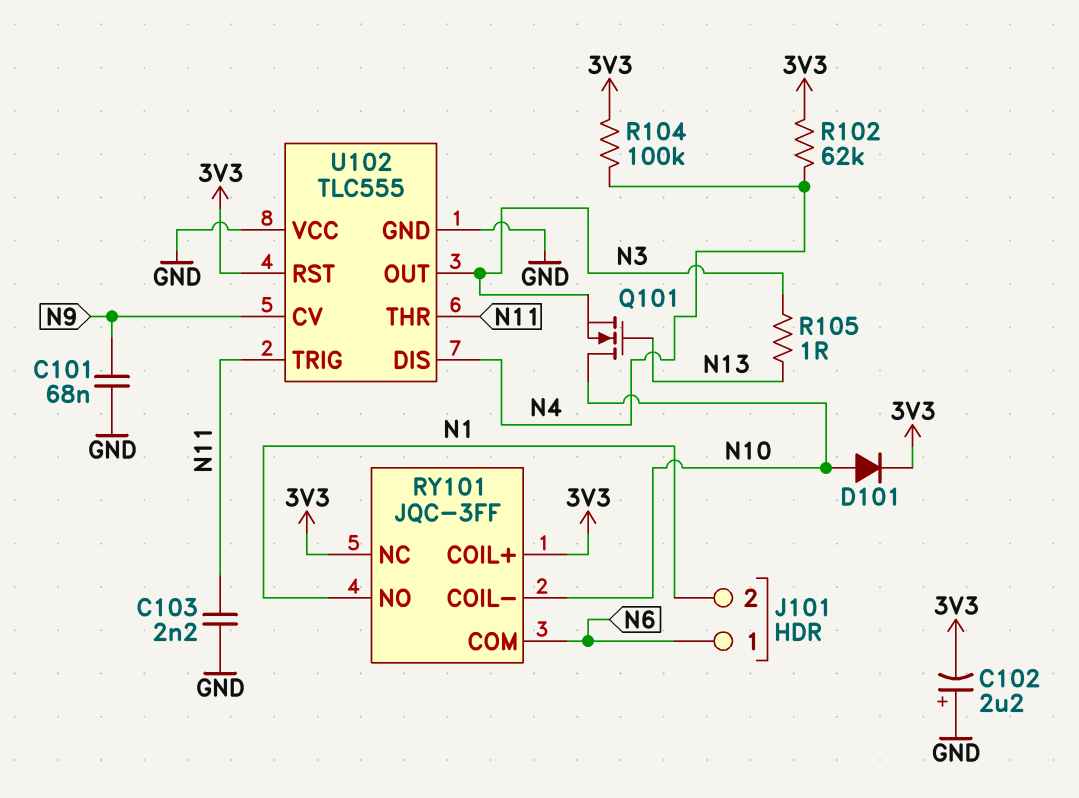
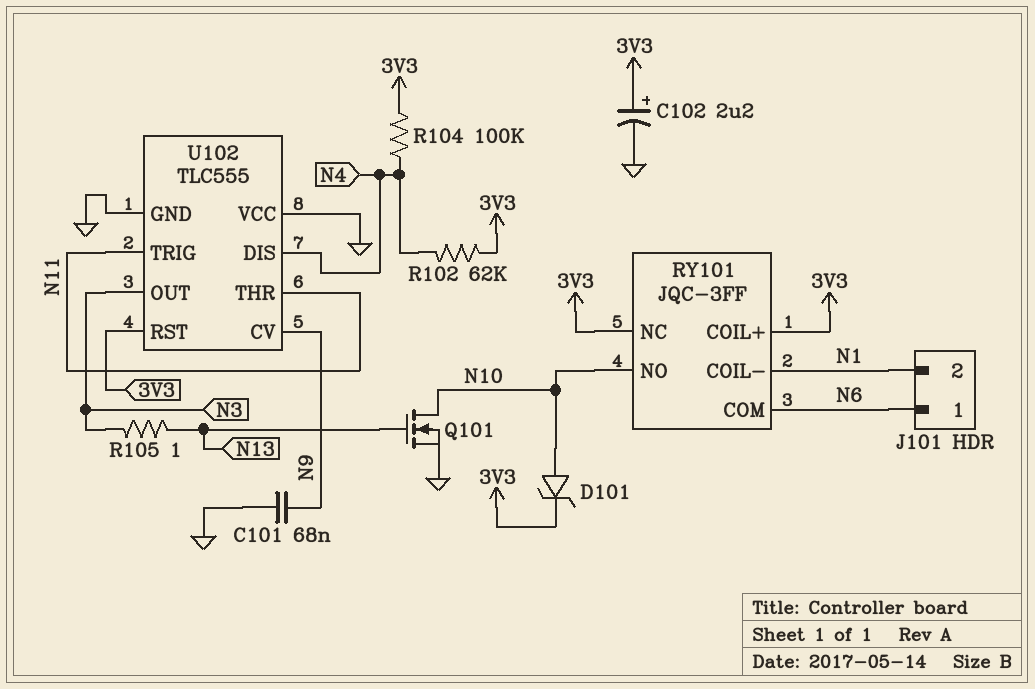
C102: 2.2uF (plus GND, minus 3V3) -> 2.2uF (plus 3V3, minus GND)
C103: 2.2nF (GND, N11) -> none
D101: diode (A N10, K 3V3) -> zener (A N10, K 3V3)
Q101: NMOS (G N13, D N10, S N3) -> NMOS (G N13, D N10, S GND)
RY101 pin COIL-: N10 -> N1
RY101 pin NO: N1 -> N10

